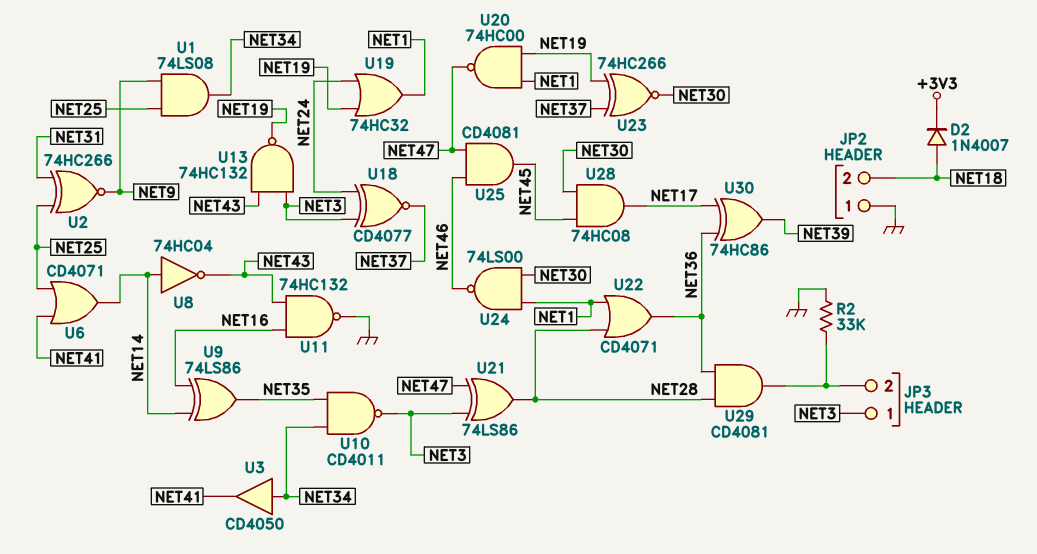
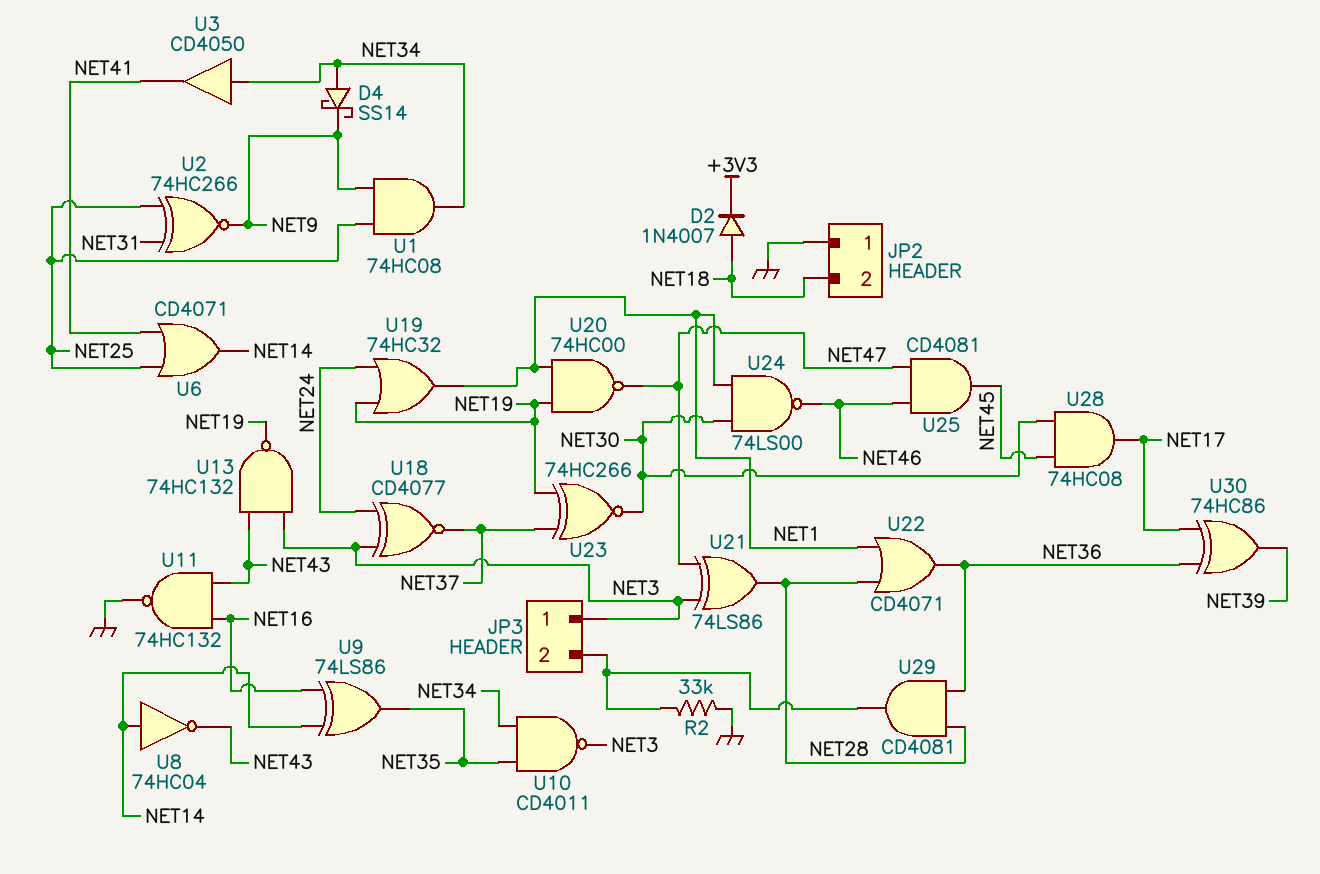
D4: none -> schottky SS14 (A NET34, K NET9)
U1: AND 74LS08 (in NET9, in NET25, out NET34) -> AND 74HC08 (in NET9, in NET25, out NET34)

